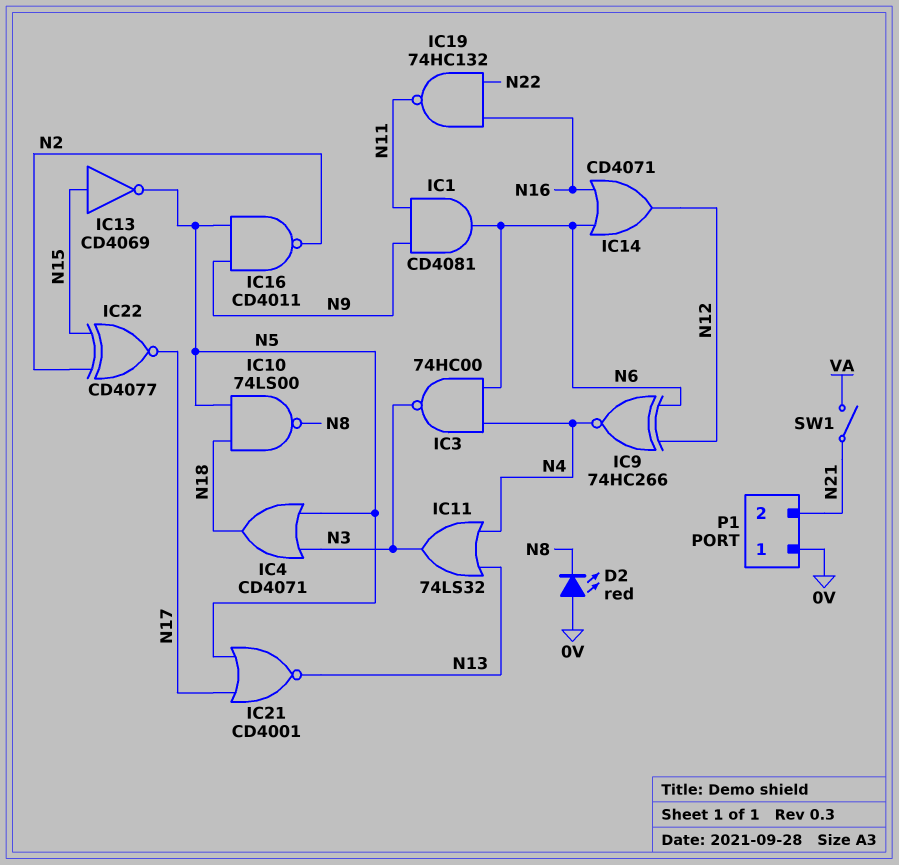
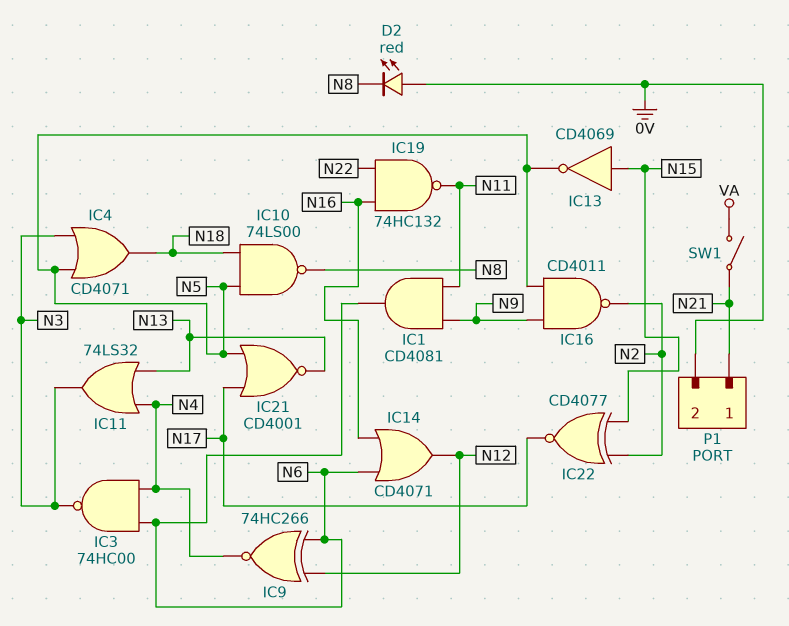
P1 pin 1: 0V -> N21
P1 pin 2: N21 -> 0V

